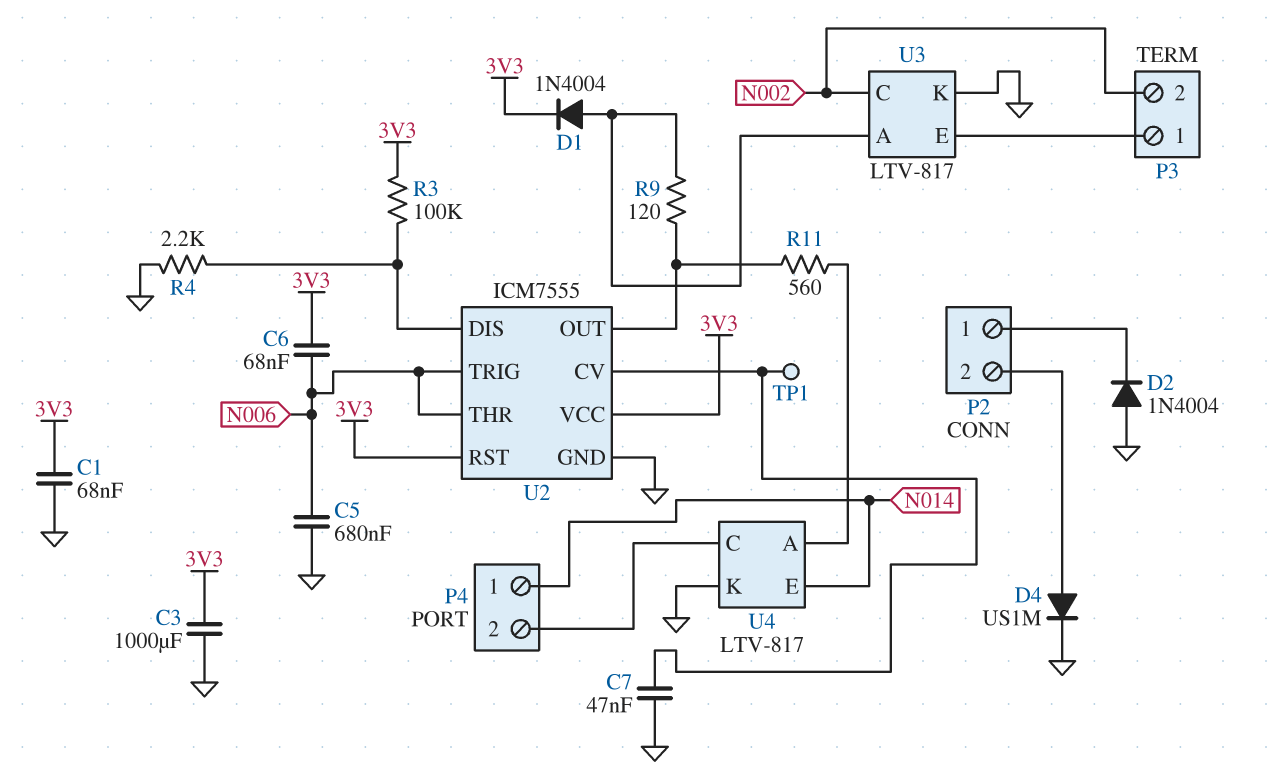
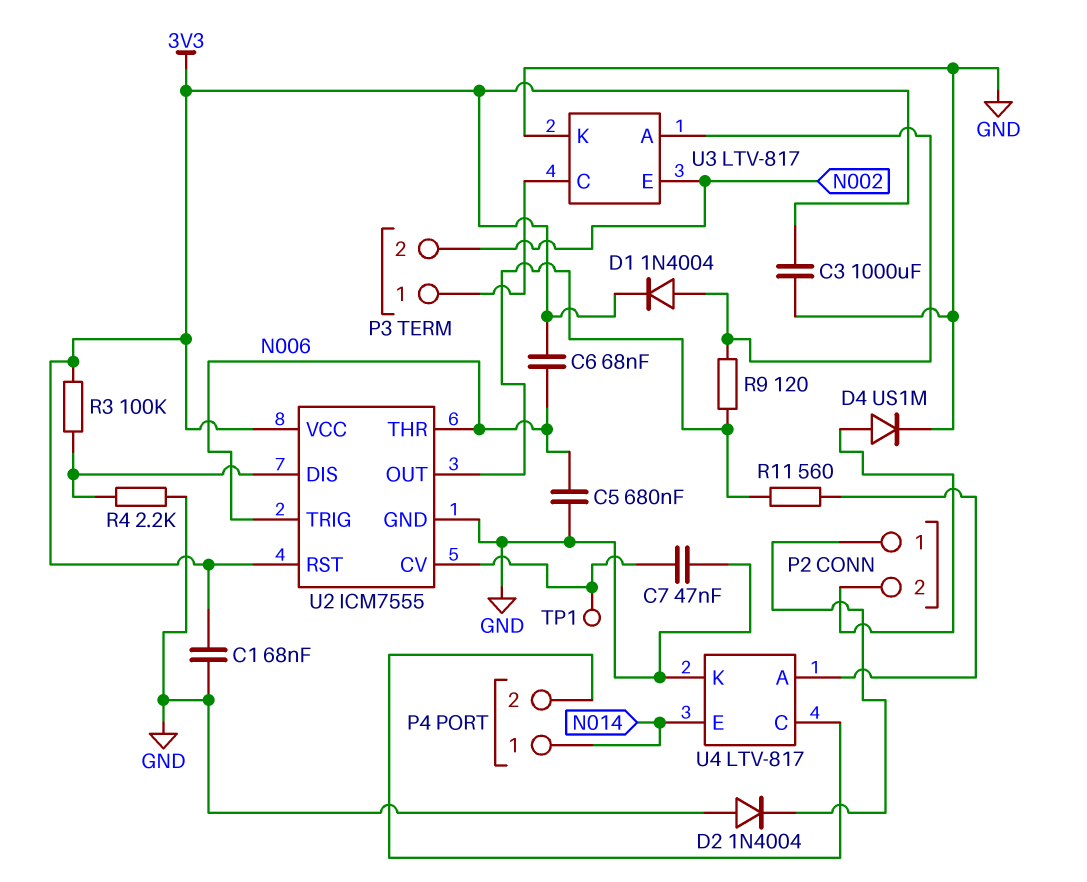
U3 pin C: N002 -> P3/1
U3 pin E: P3/1 -> N002

